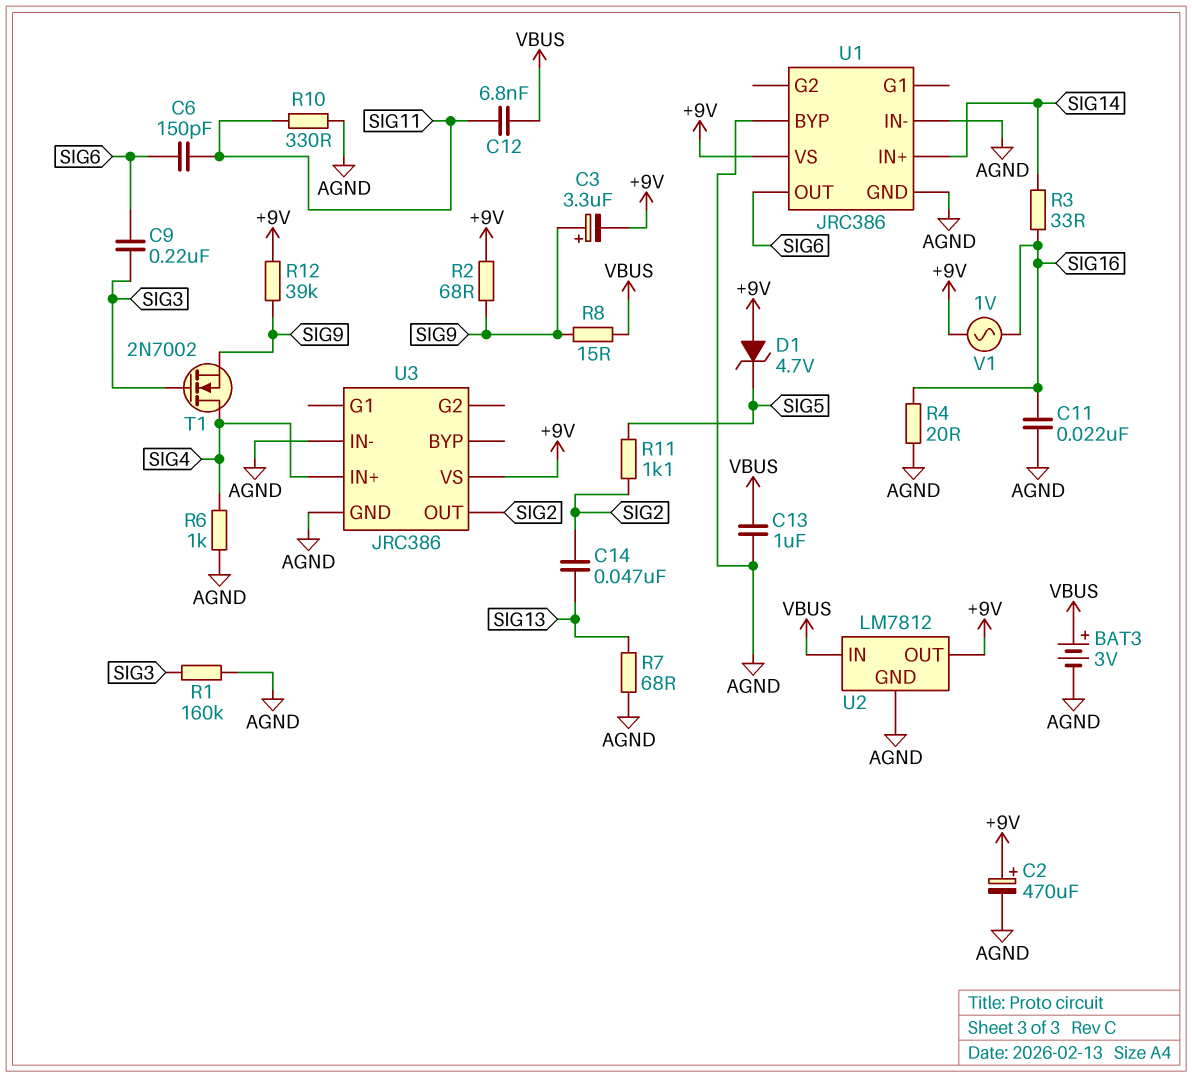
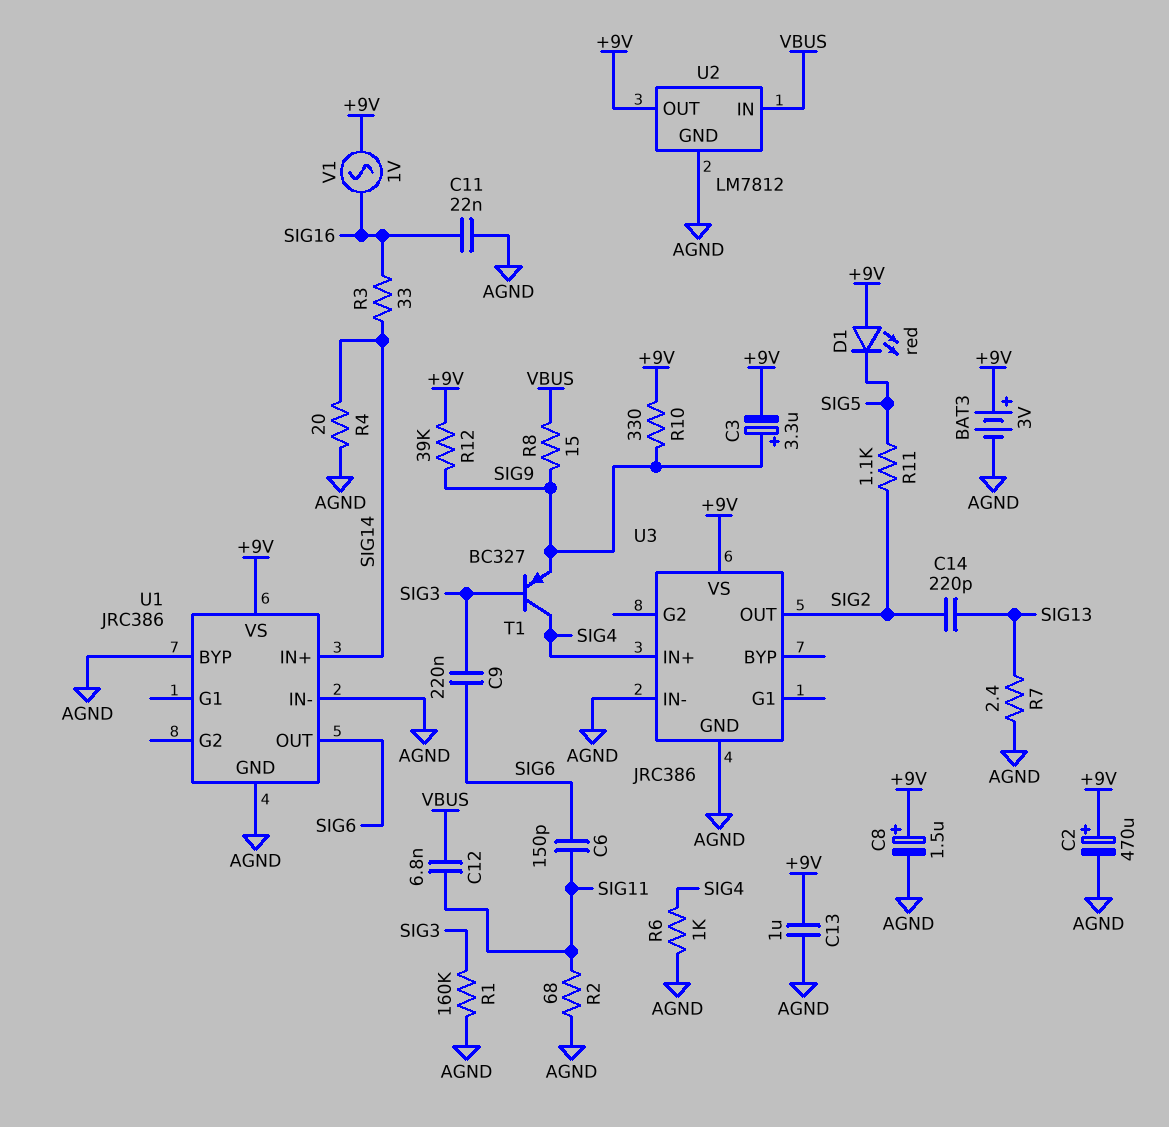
BAT3: 3V (plus VBUS, minus AGND) -> 3V (plus +9V, minus AGND)
C8: none -> 1.5uF (plus +9V, minus AGND)
C13: 1uF (AGND, VBUS) -> 1uF (+9V, AGND)
C14: 47nF (SIG2, SIG13) -> 220pF (SIG2, SIG13)
D1: zener 4.7V (A +9V, K SIG5) -> LED red (A +9V, K SIG5)
R2: 68 (+9V, SIG9) -> 68 (AGND, SIG11)
R4: 20 (AGND, SIG16) -> 20 (AGND, SIG14)
R7: 68 (AGND, SIG13) -> 2.4 (AGND, SIG13)
R10: 330 (AGND, SIG11) -> 330 (+9V, SIG9)
T1: NMOS 2N7002 (G SIG3, D SIG4, S SIG9) -> PNP BC327 (B SIG3, C SIG4, E SIG9)

